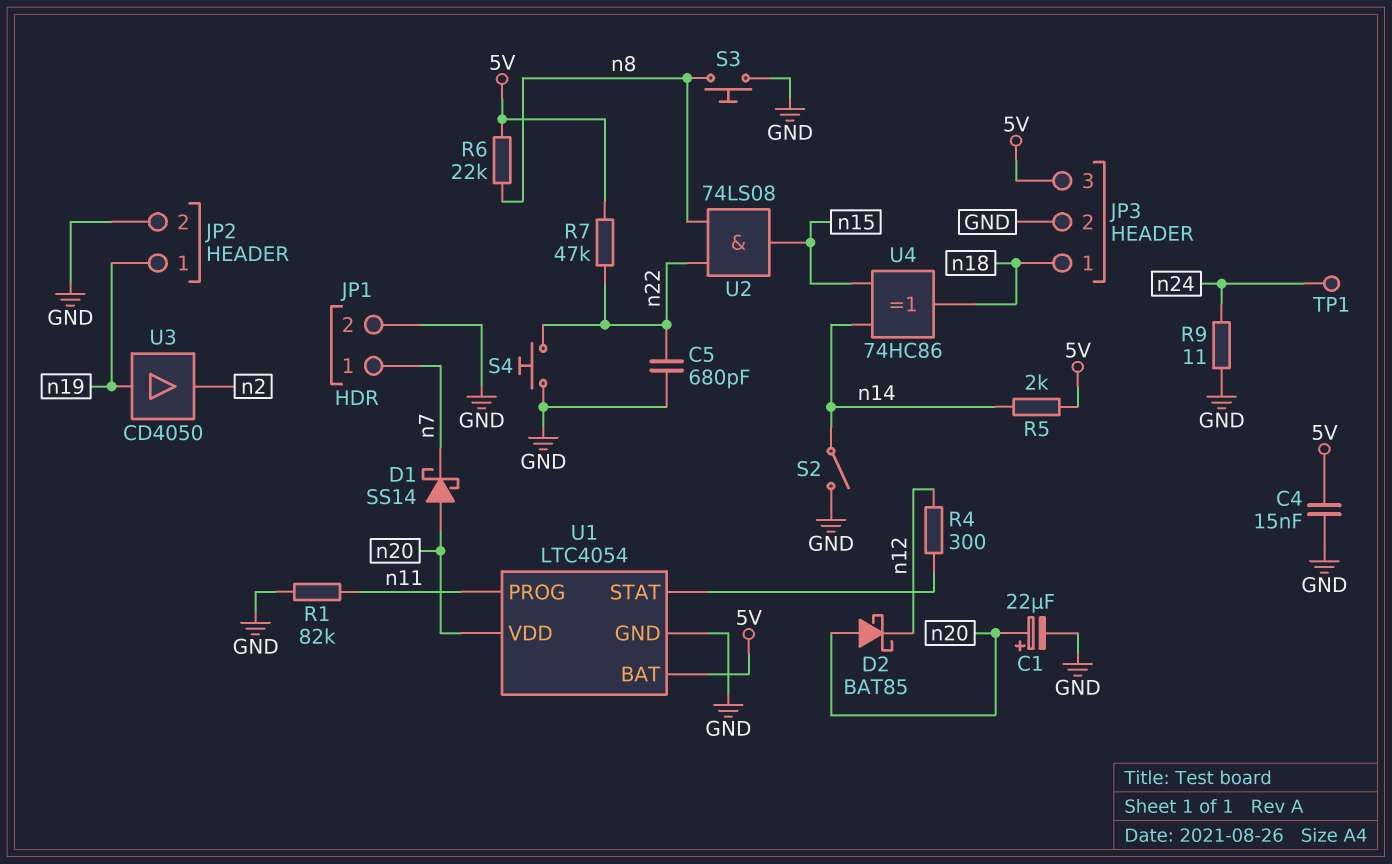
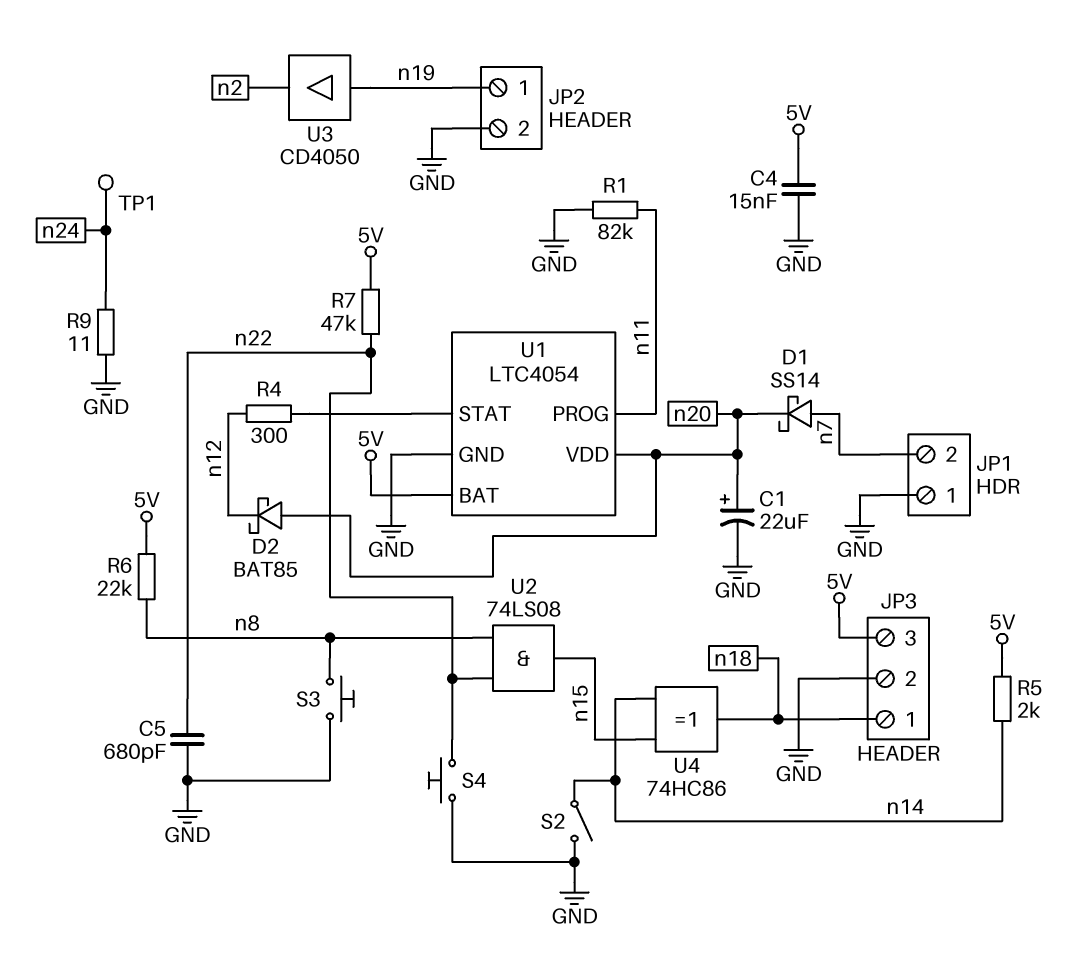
D1: schottky SS14 (A n20, K n7) -> schottky SS14 (A n7, K n20)
JP1 pin 1: n7 -> GND
JP1 pin 2: GND -> n7

